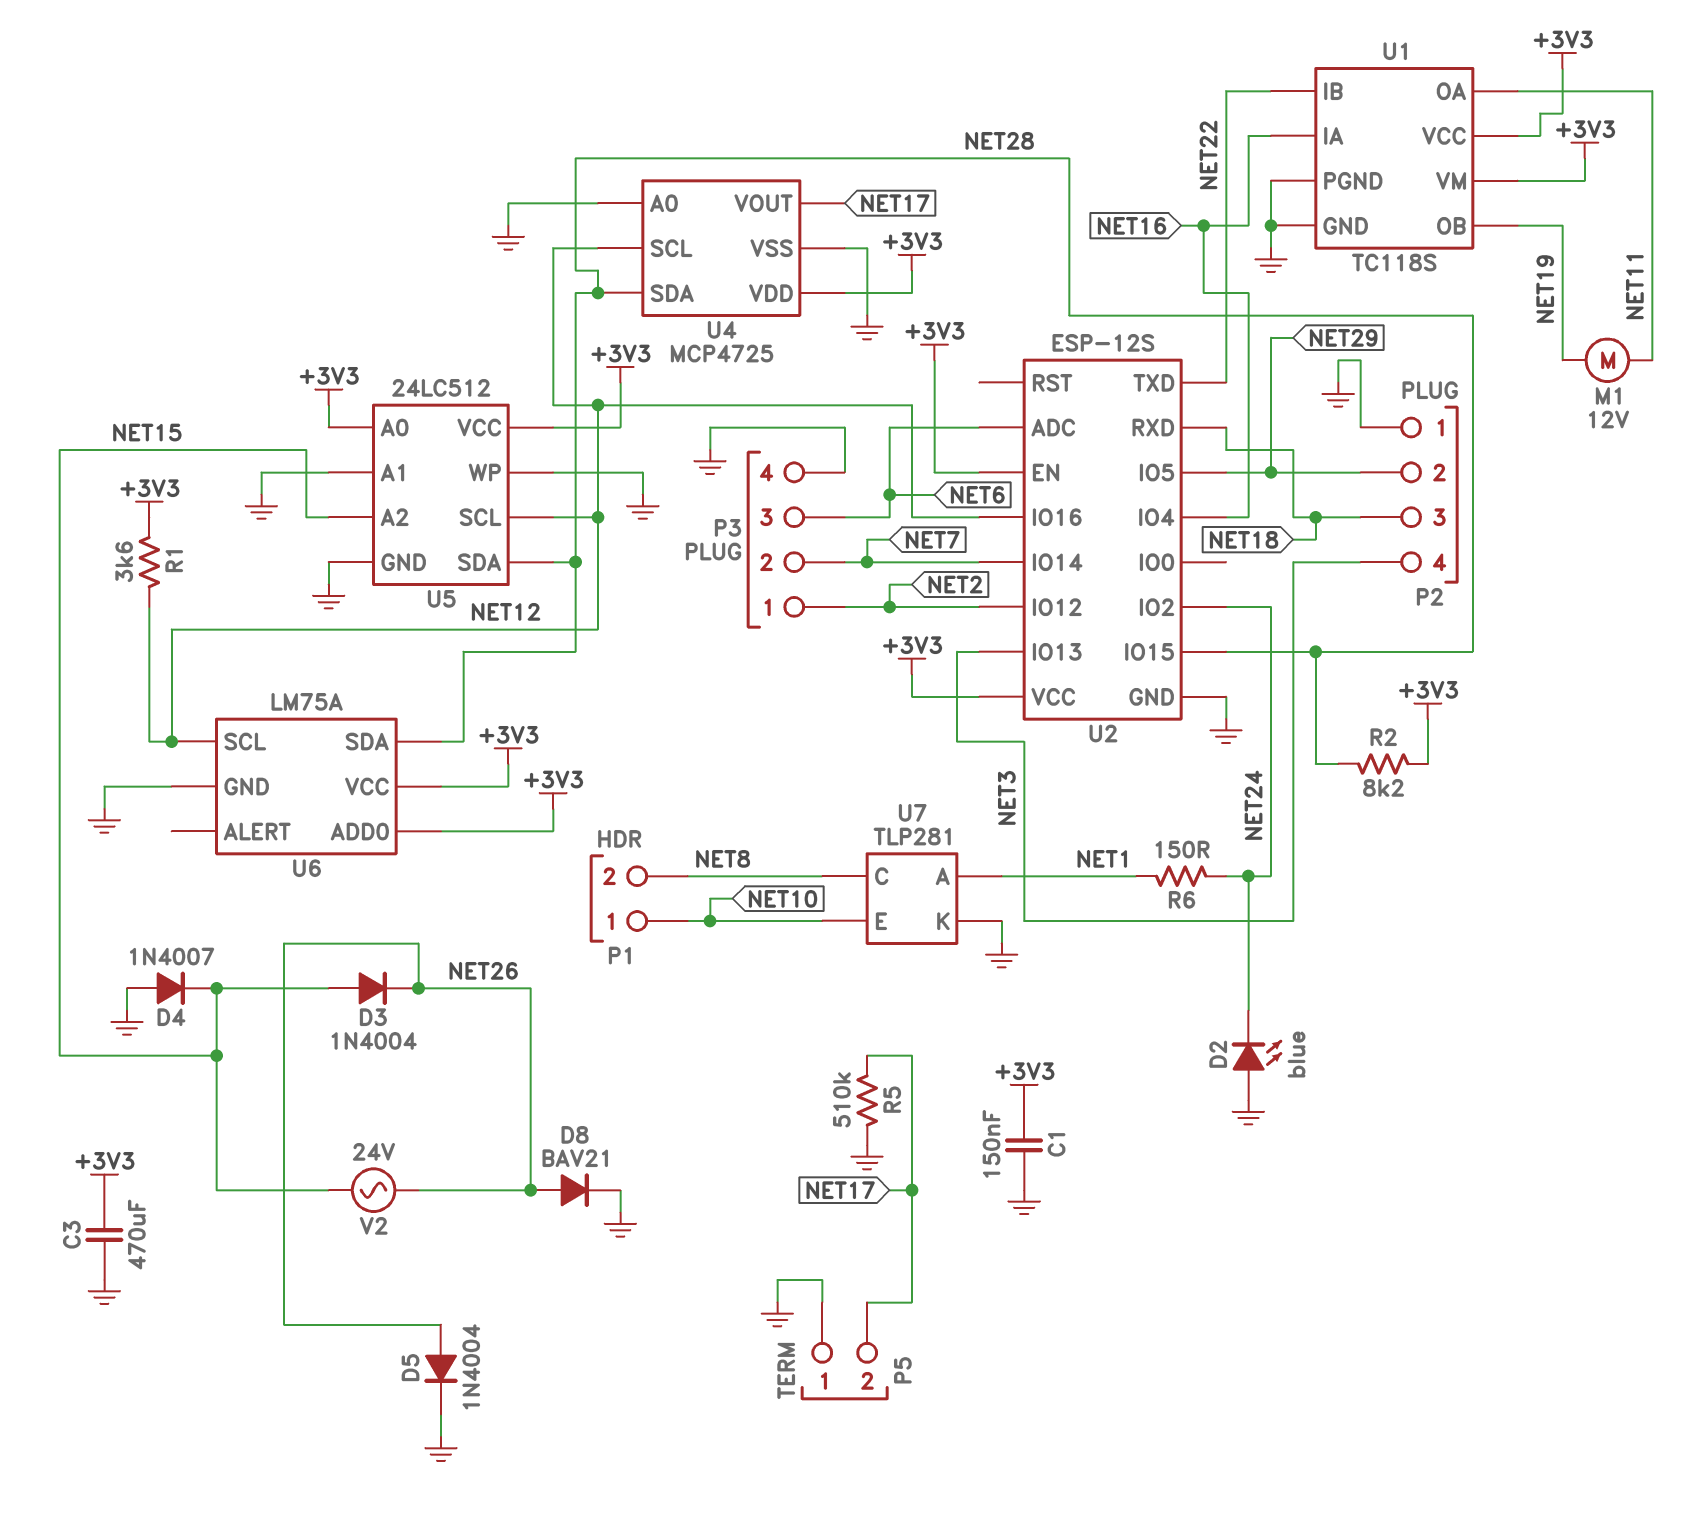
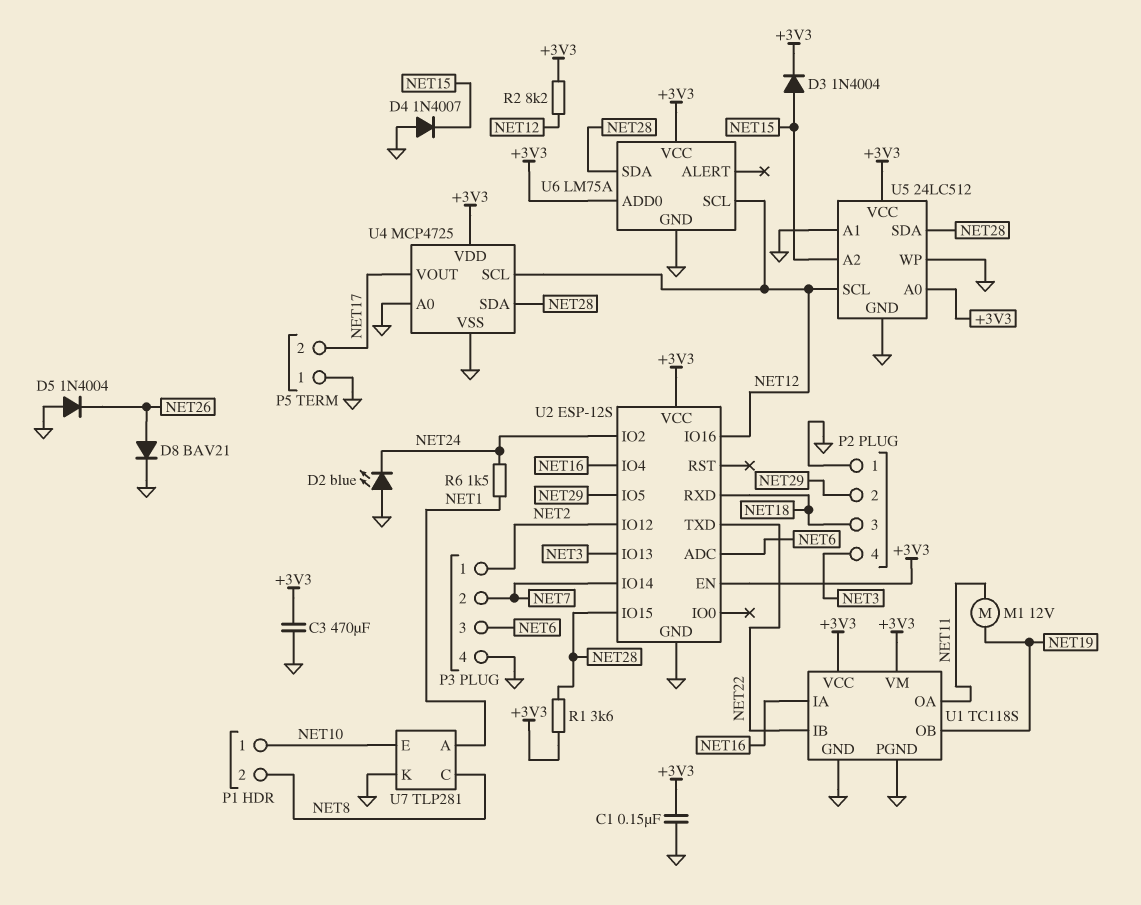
D3: diode 1N4004 (A NET15, K NET26) -> diode 1N4004 (A NET15, K +3V3)
D5: diode 1N4004 (A NET26, K GND) -> diode 1N4004 (A GND, K NET26)
R1: 3.6k (+3V3, NET12) -> 3.6k (+3V3, NET28)
R2: 8.2k (+3V3, NET28) -> 8.2k (+3V3, NET12)
R5: 510k (GND, NET17) -> none
R6: 150 (NET1, NET24) -> 1.5k (NET1, NET24)
V2: AC 24V (NET15, NET26) -> none

